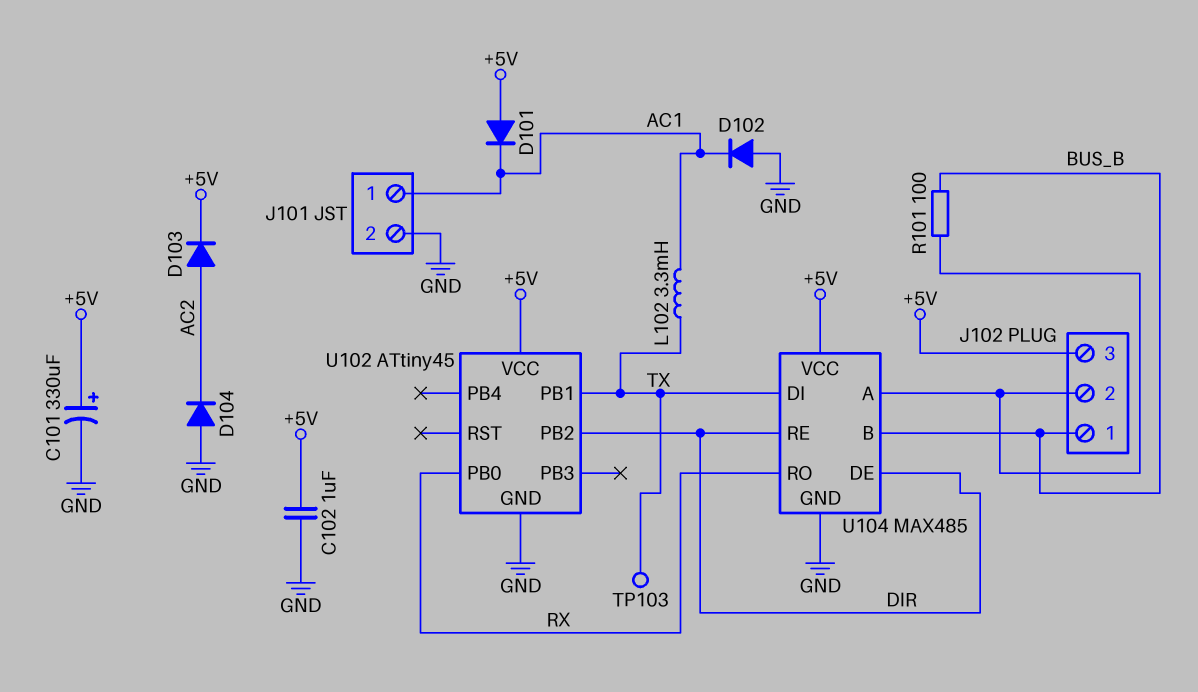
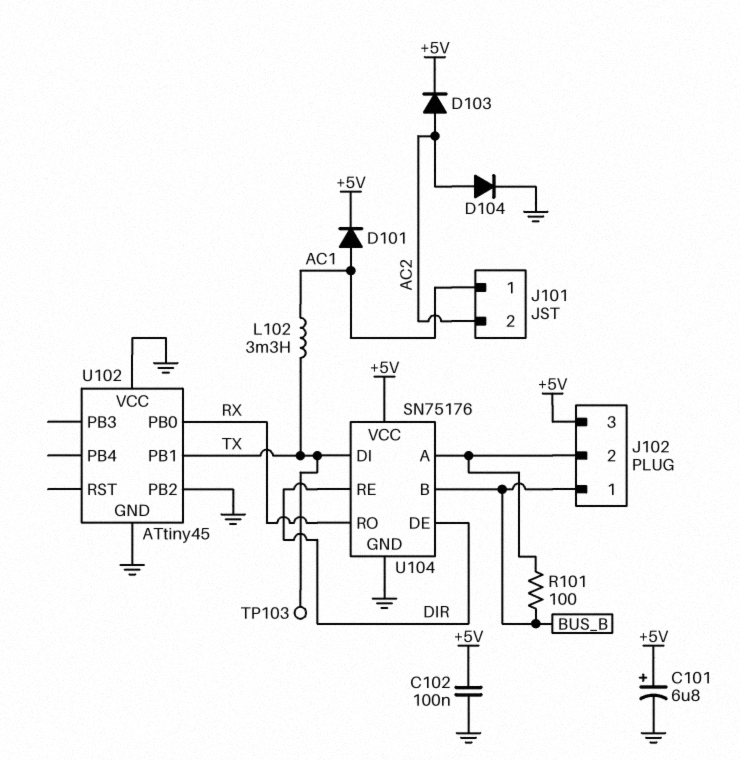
C101: 330uF (plus +5V, minus GND) -> 6.8uF (plus +5V, minus GND)
C102: 1uF (+5V, GND) -> 100nF (+5V, GND)
D101: diode (A +5V, K AC1) -> diode (A AC1, K +5V)
D102: diode (A GND, K AC1) -> none
D104: diode (A GND, K AC2) -> diode (A AC2, K GND)
J101 pin 2: GND -> AC2
U102 pin PB2: DIR -> GND
U102 pin VCC: +5V -> GND
U104: MAX485 -> SN75176

